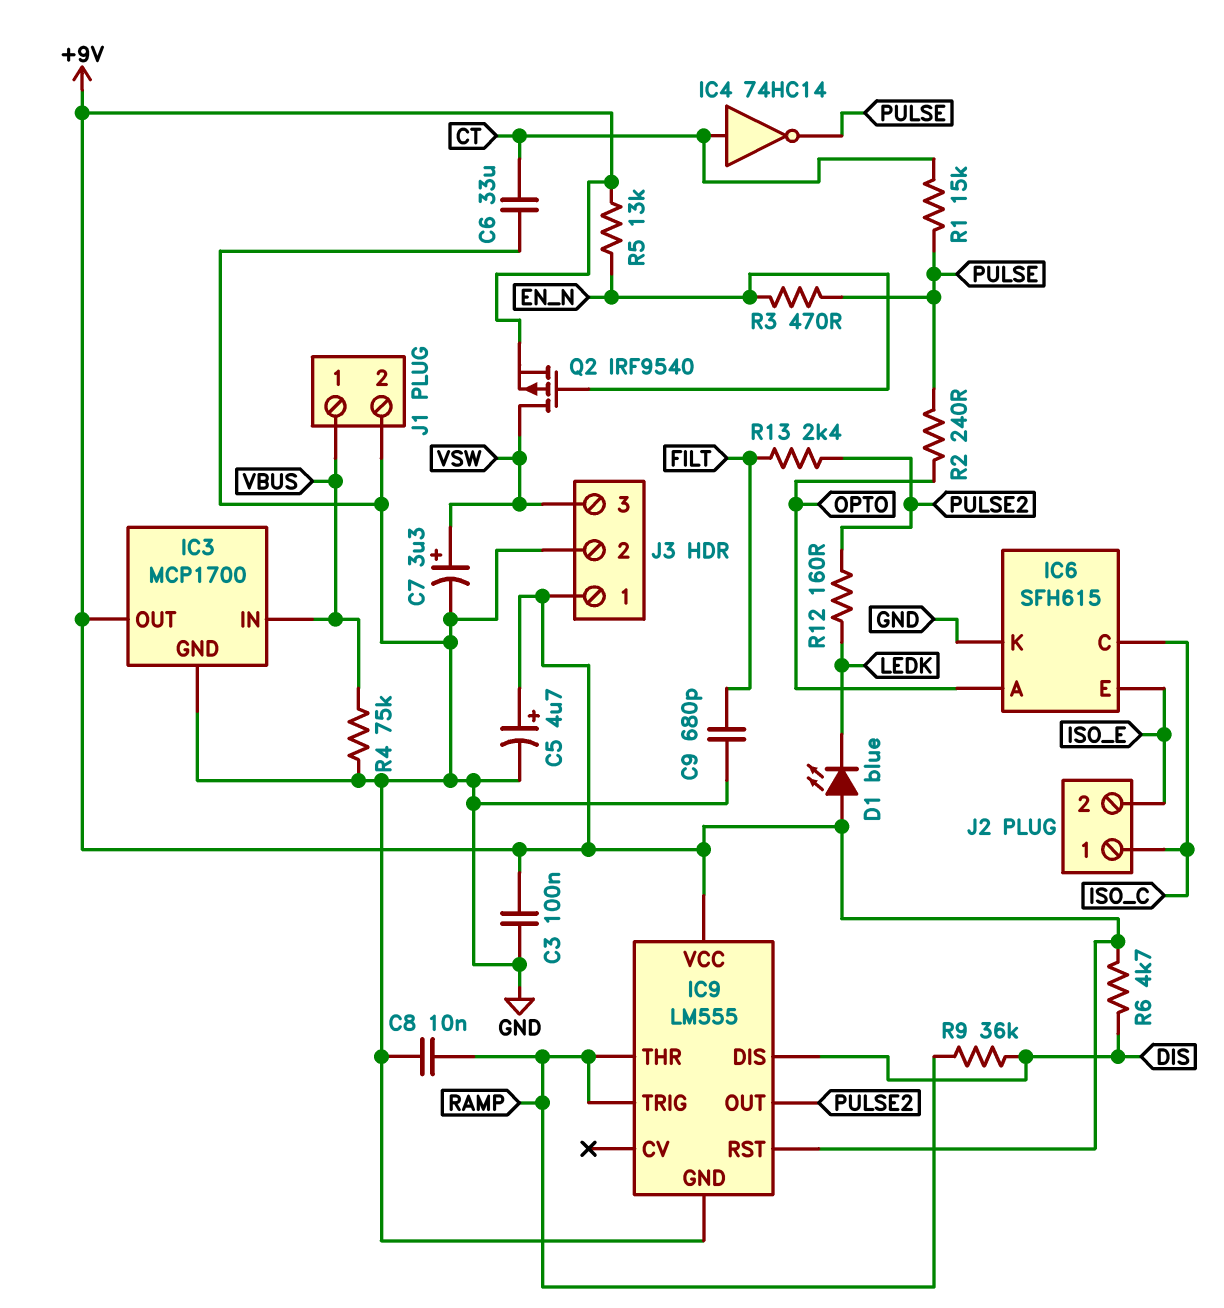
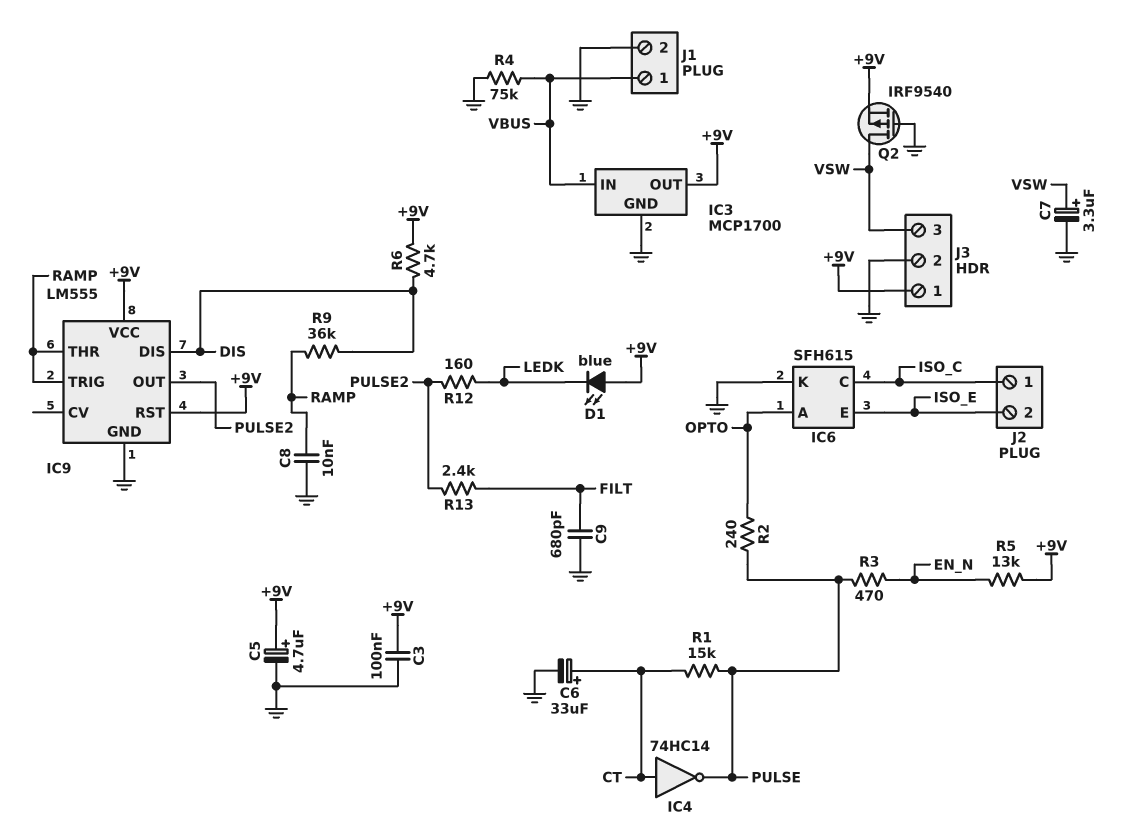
C6: 33uF (CT, GND) -> 33uF (plus CT, minus GND)
Q2: PMOS IRF9540 (G EN_N, D VSW, S +9V) -> PMOS IRF9540 (G GND, D VSW, S +9V)

